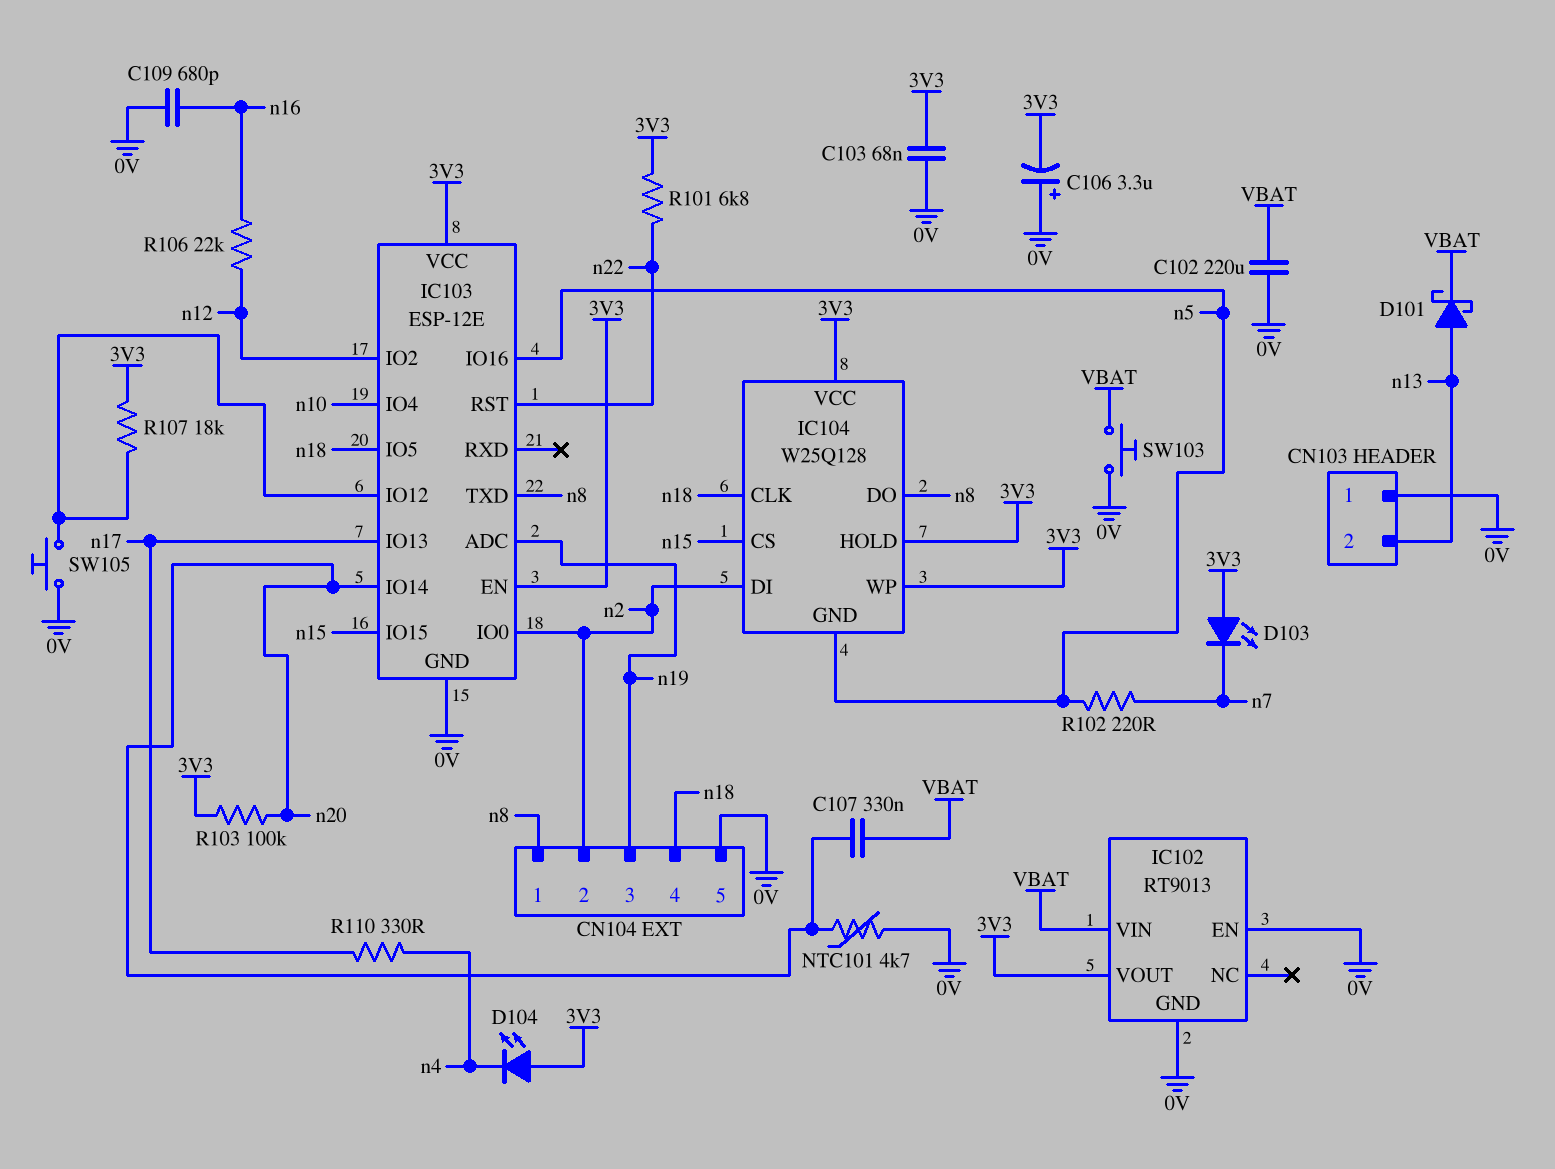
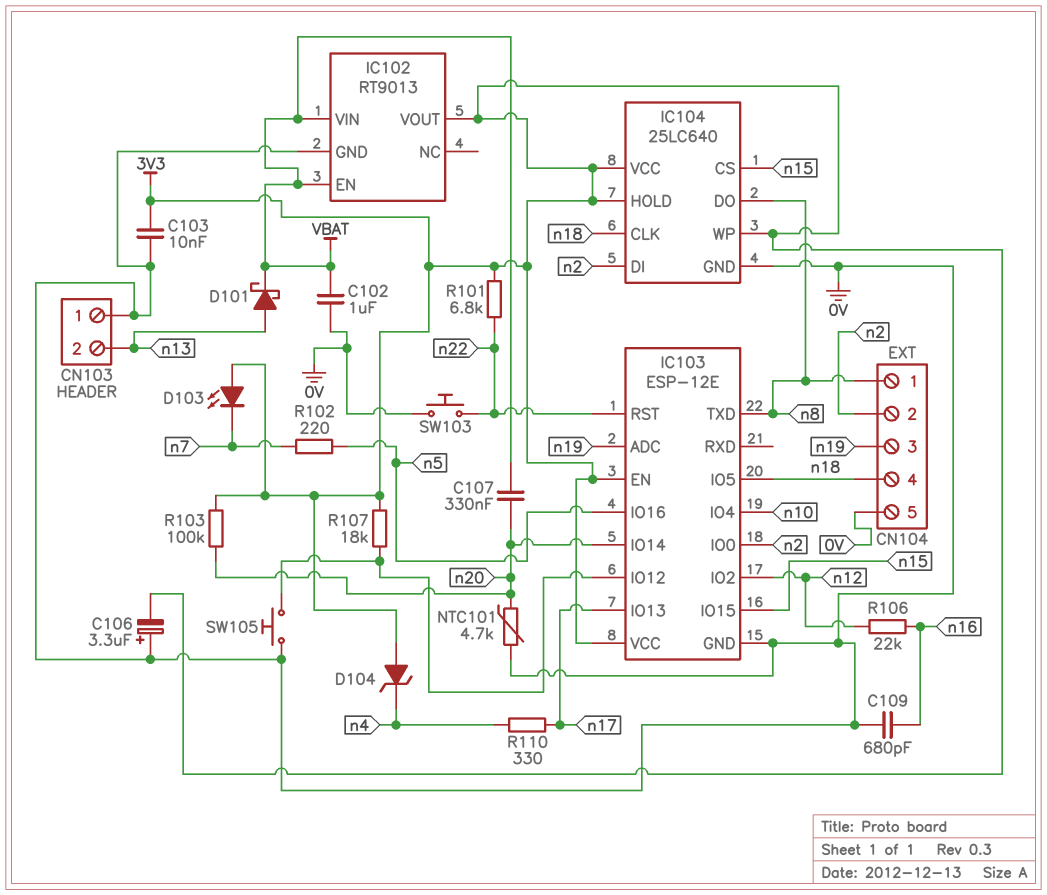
C102: 220uF (0V, VBAT) -> 1uF (0V, VBAT)
C103: 68nF (0V, 3V3) -> 10nF (0V, 3V3)
D104: LED (A 3V3, K n4) -> zener (A 3V3, K n4)
IC102 pin EN: 0V -> VBAT
IC104: W25Q128 -> 25LC640
IC104 pin GND: n5 -> 0V
SW103: button (0V, VBAT) -> button (0V, n22)

